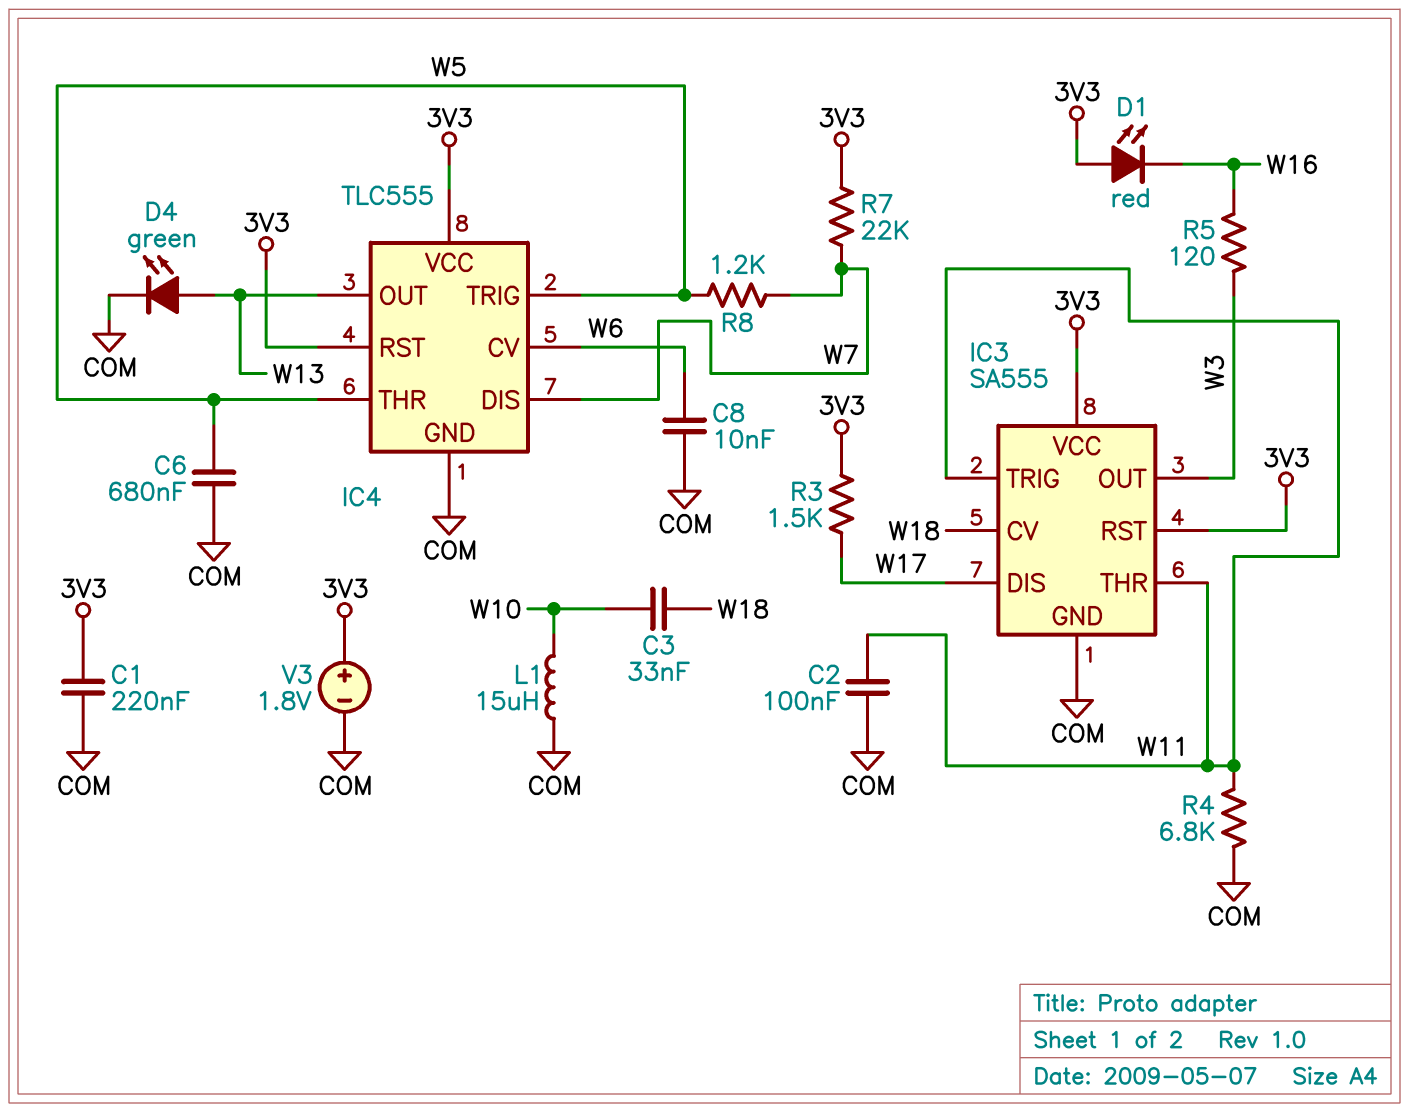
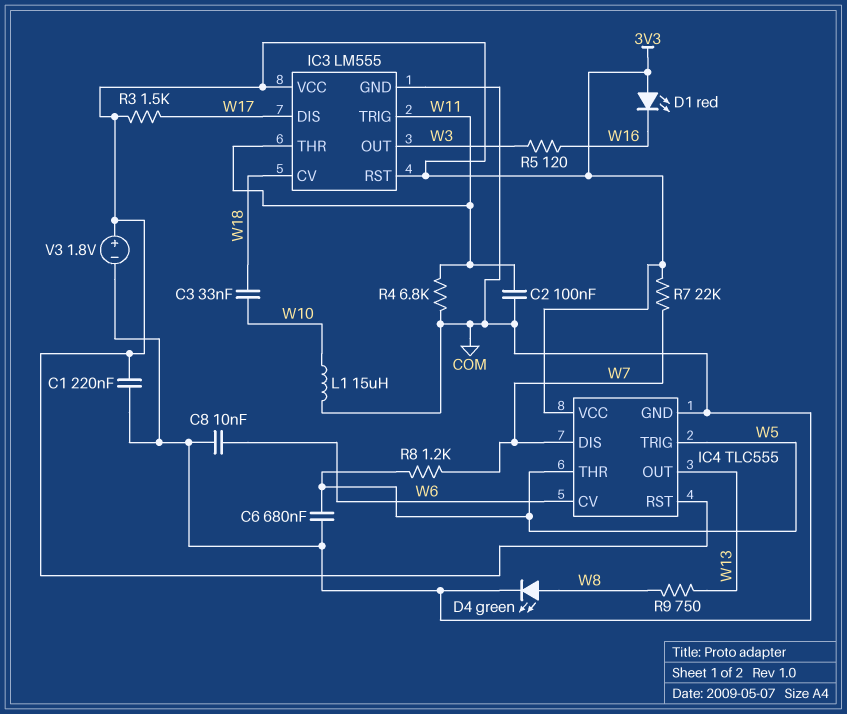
D4: LED green (A W13, K COM) -> LED green (A W8, K COM)
IC3: SA555 -> LM555
R9: none -> 750 (W8, W13)

